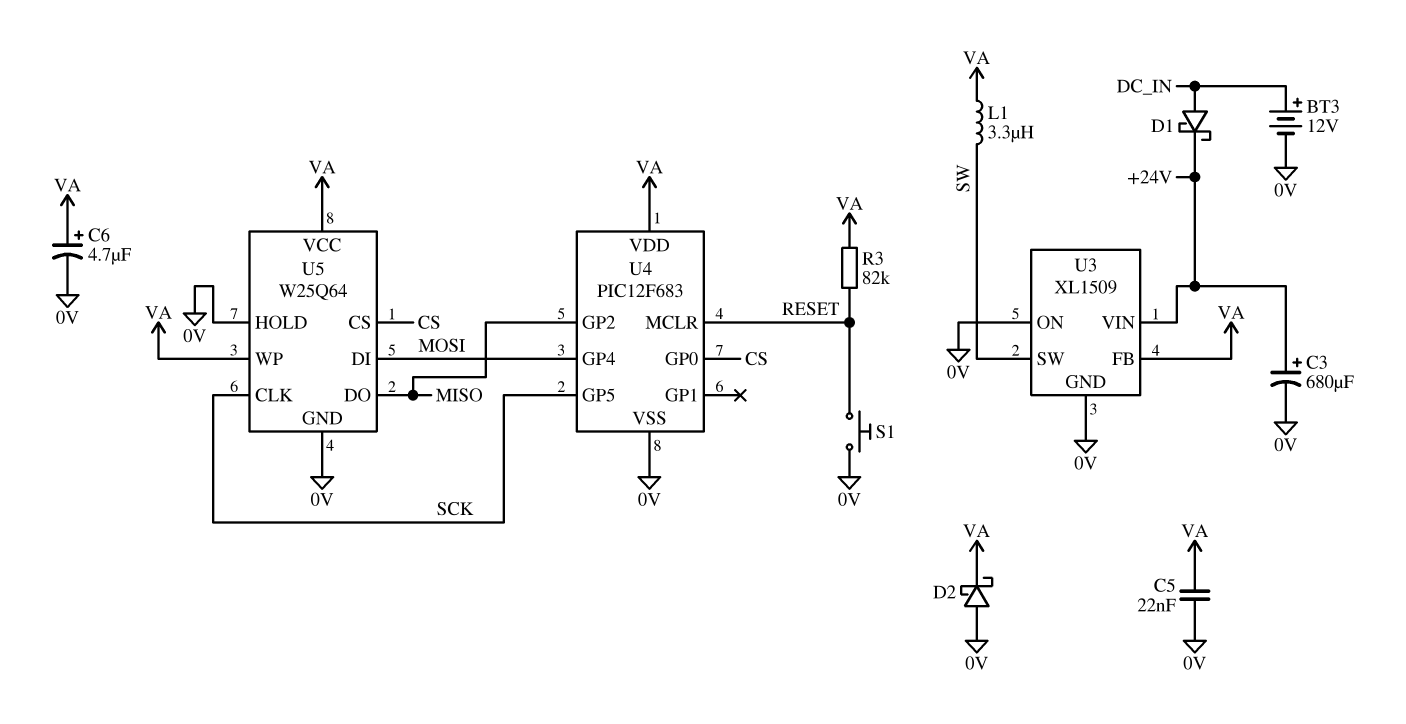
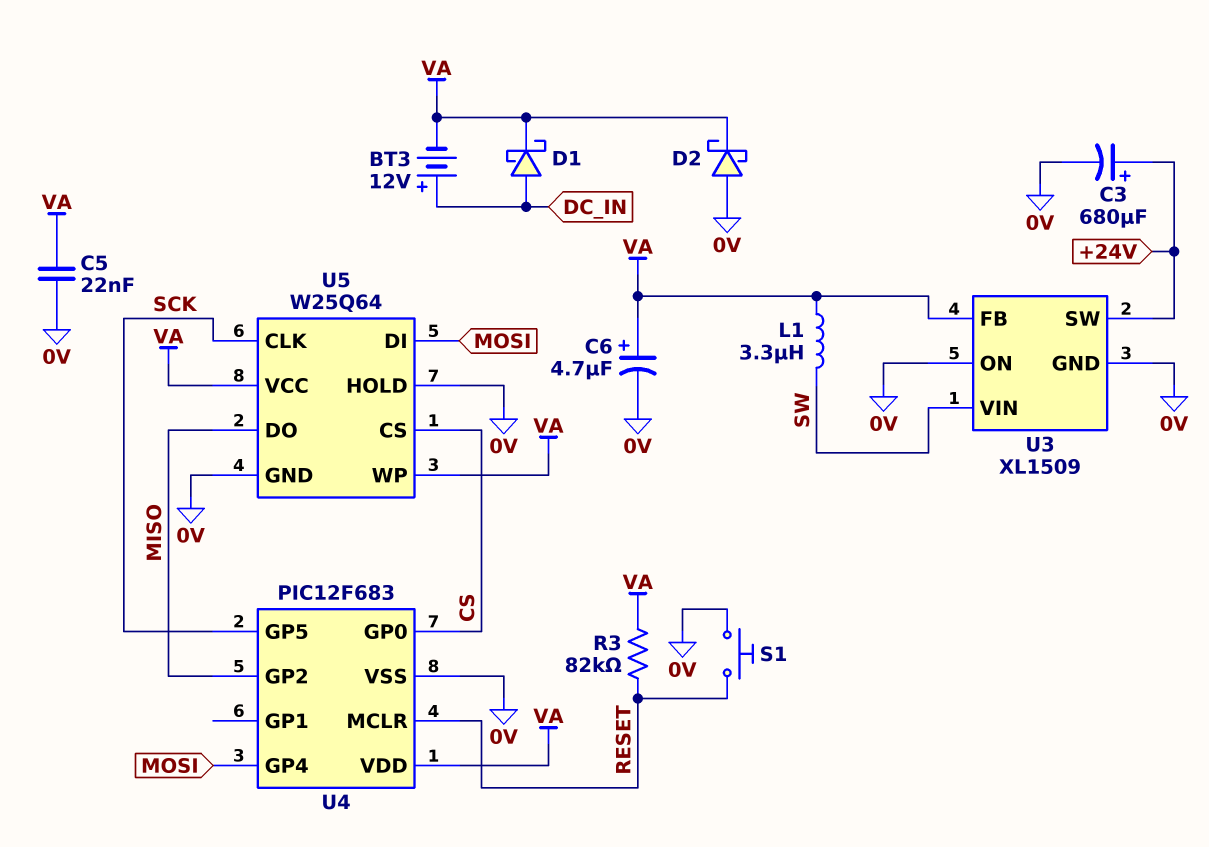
BT3: 12V (plus DC_IN, minus 0V) -> 12V (plus DC_IN, minus VA)
D1: schottky (A DC_IN, K +24V) -> schottky (A DC_IN, K VA)
U3 pin SW: SW -> +24V
U3 pin VIN: +24V -> SW

